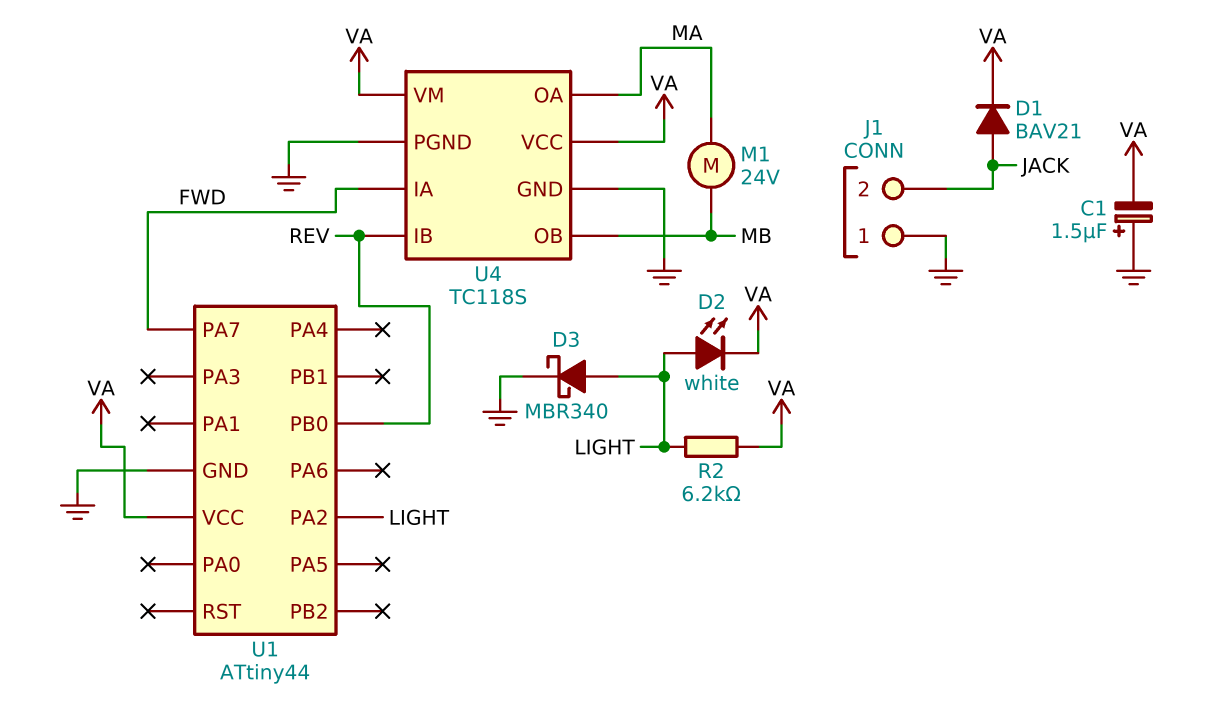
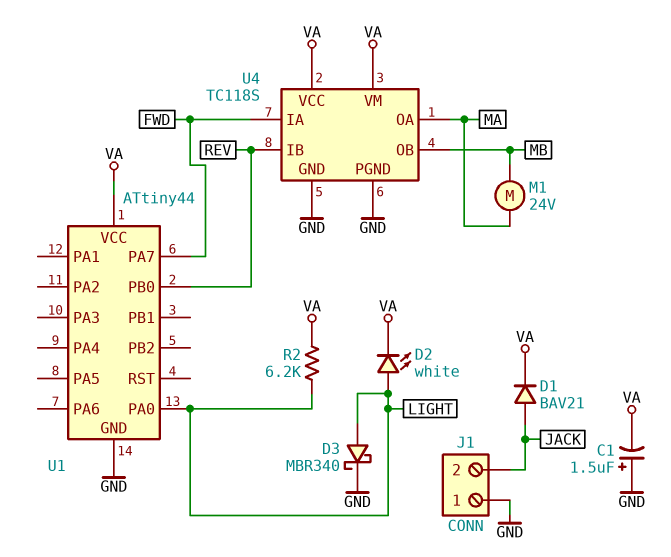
U1 pin PA0: none -> LIGHT
U1 pin PA2: LIGHT -> none

